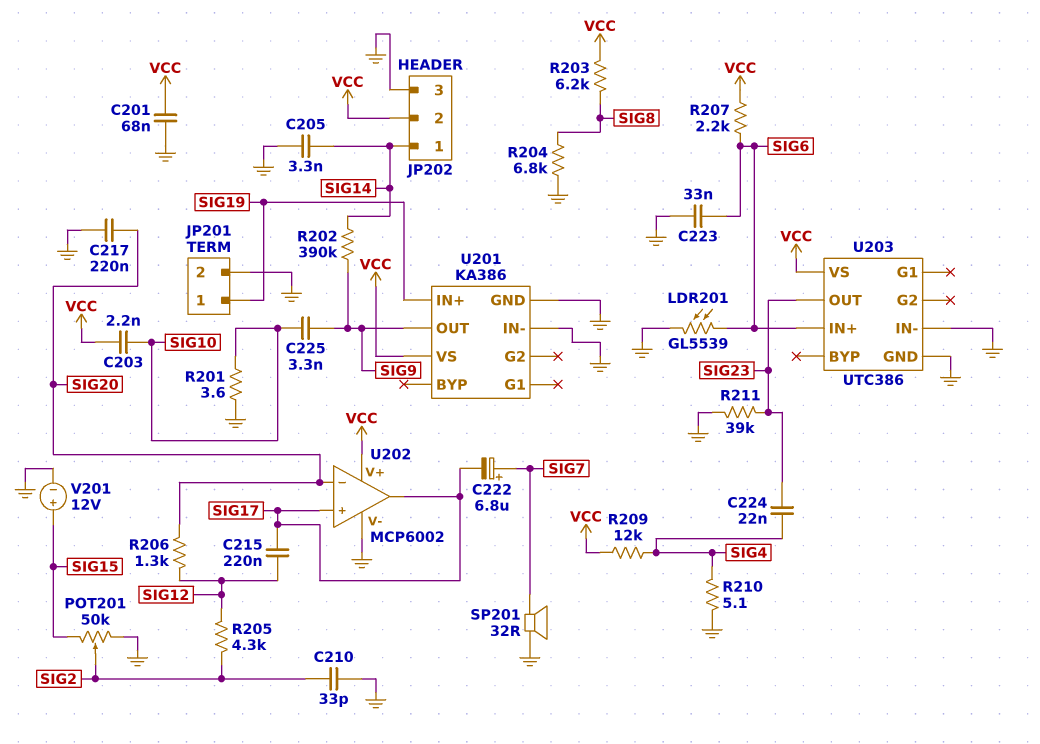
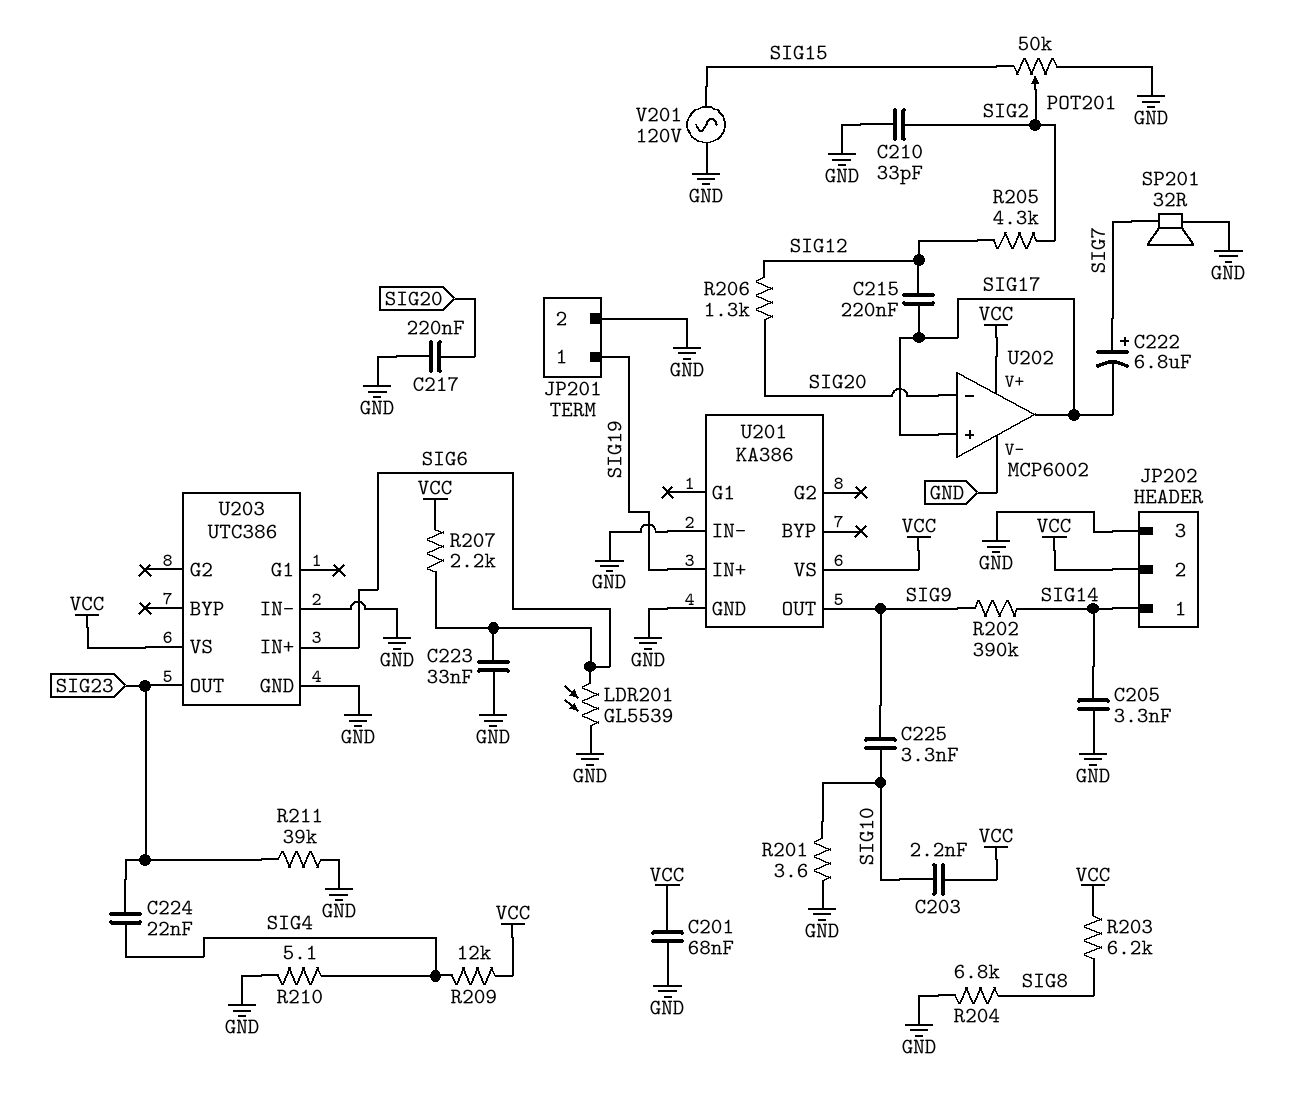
V201: 12V (plus SIG15, minus GND) -> AC 120V (GND, SIG15)

